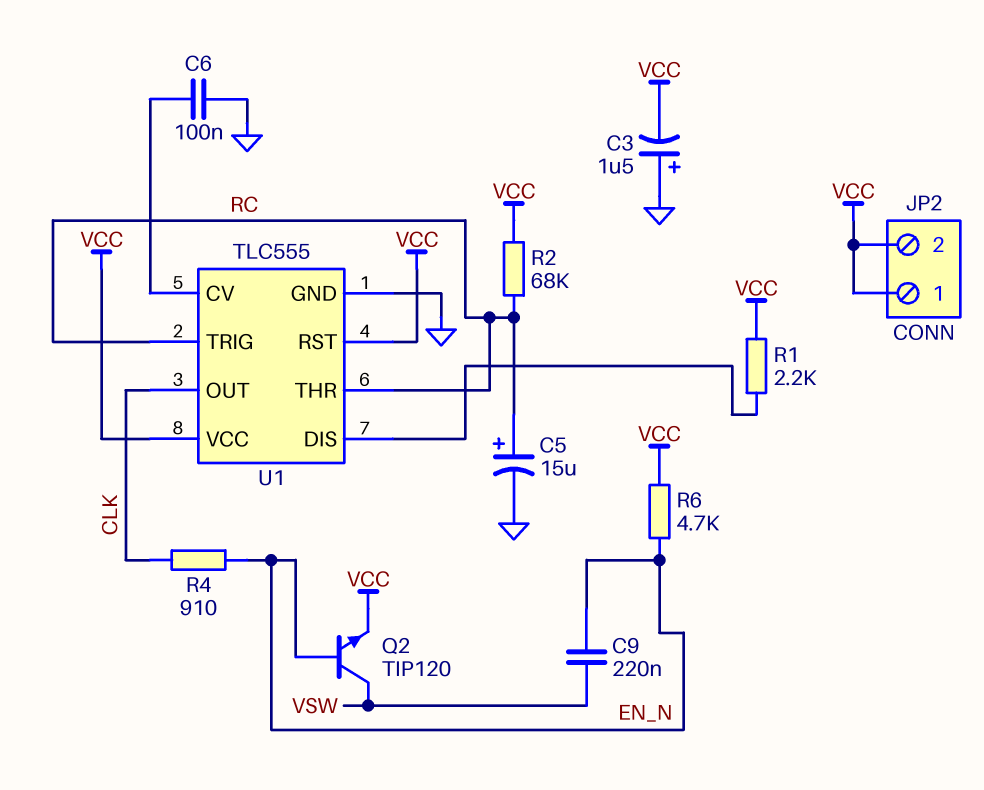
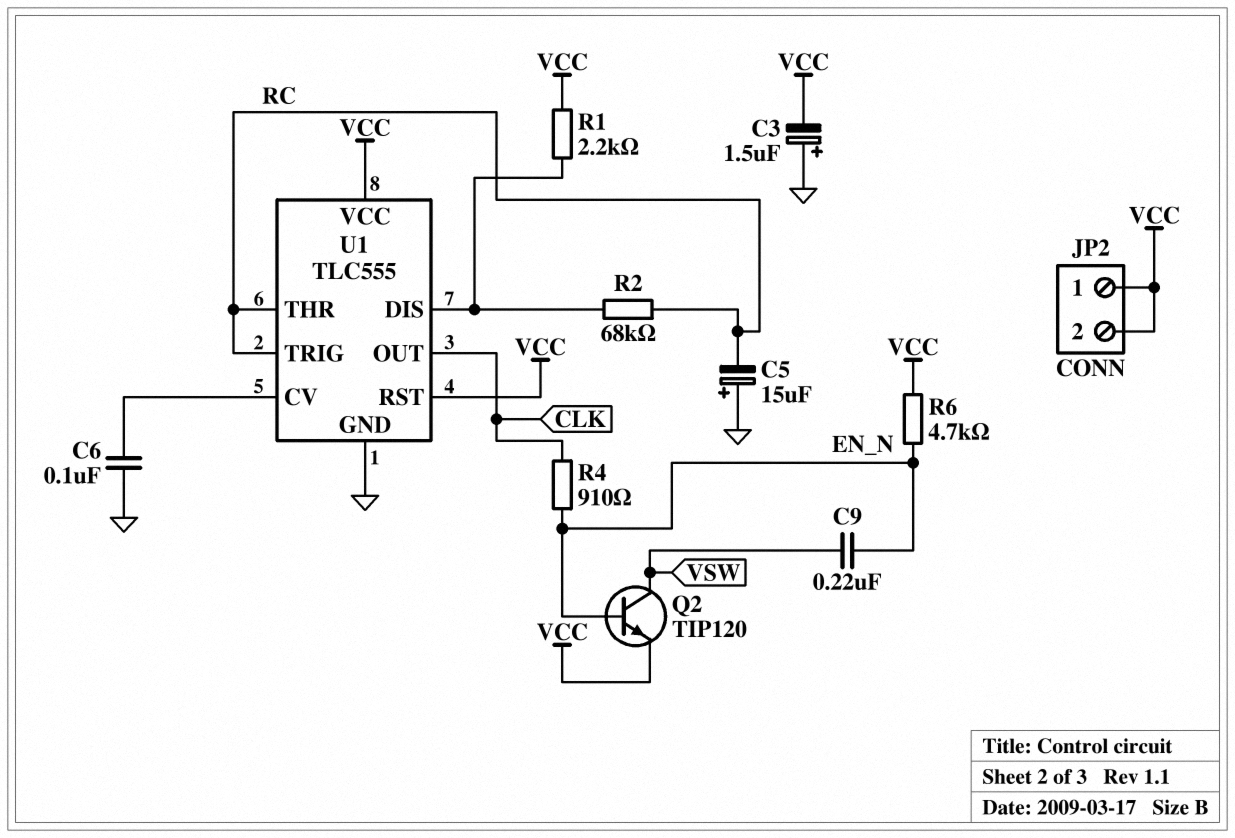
C5: 15uF (plus RC, minus GND) -> 15uF (plus GND, minus RC)
R2: 68k (RC, VCC) -> 68k (RC, U1/DIS)

